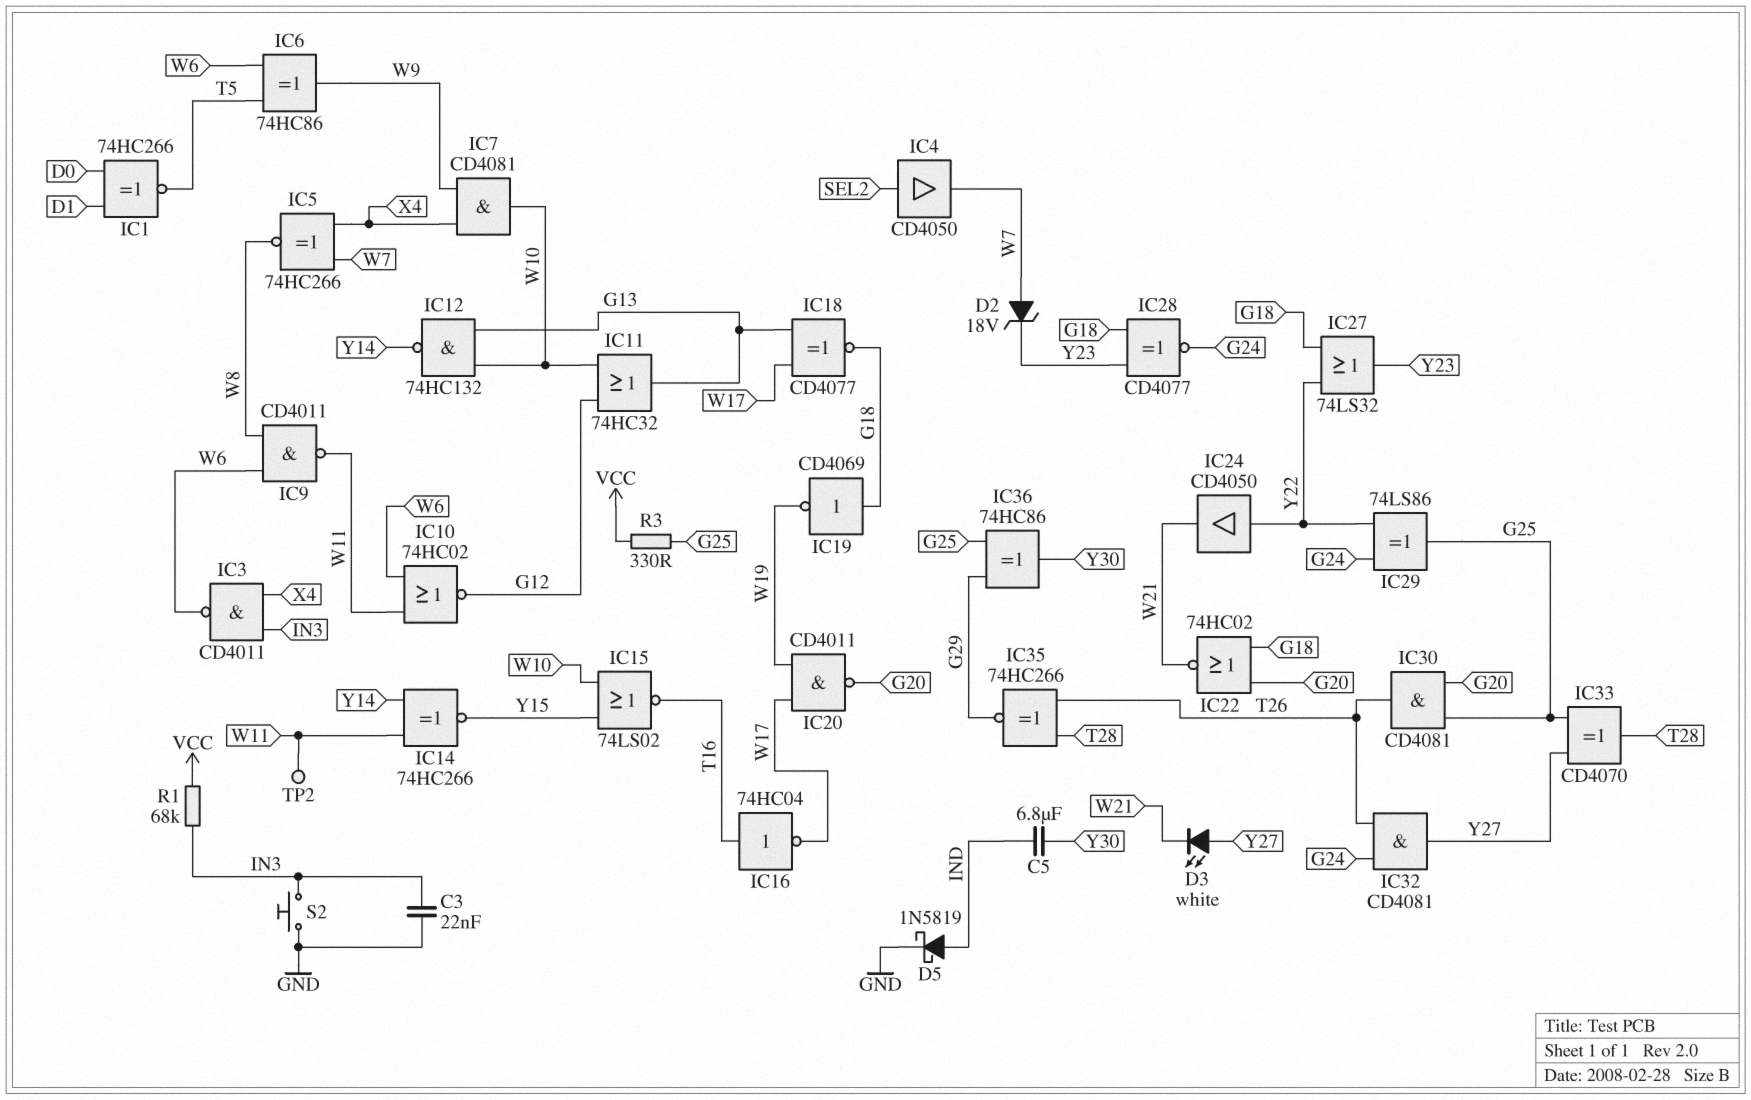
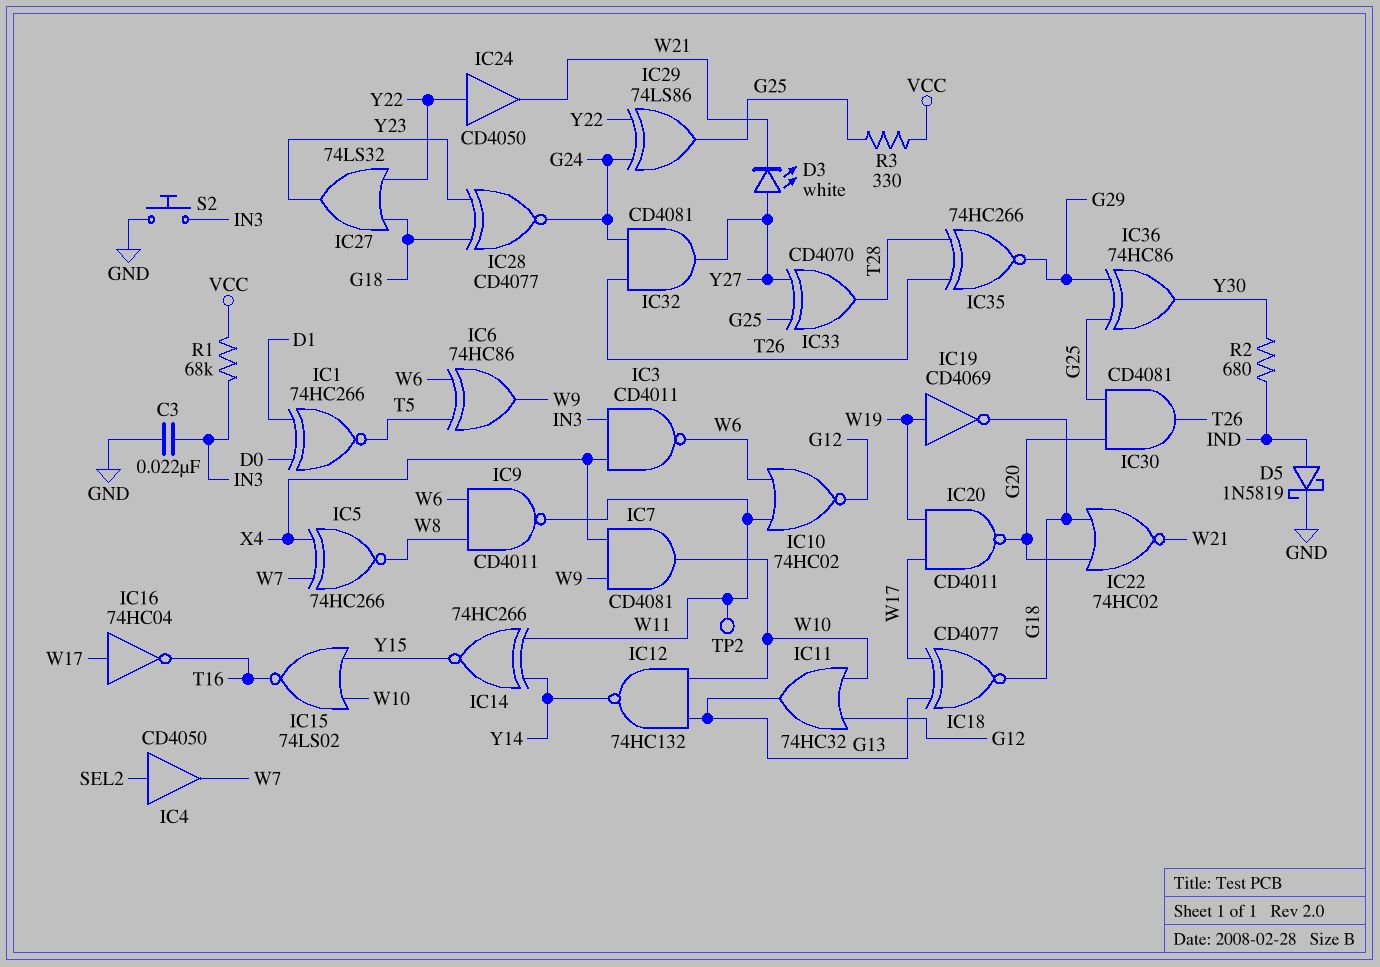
C5: 6.8uF (IND, Y30) -> none
D2: zener 18V (A W7, K Y23) -> none
IC16: NOT 74HC04 (in T16, out W17) -> NOT 74HC04 (in W17, out T16)
IC19: NOT CD4069 (in G18, out W19) -> NOT CD4069 (in W19, out G18)
R2: none -> 680 (IND, Y30)

